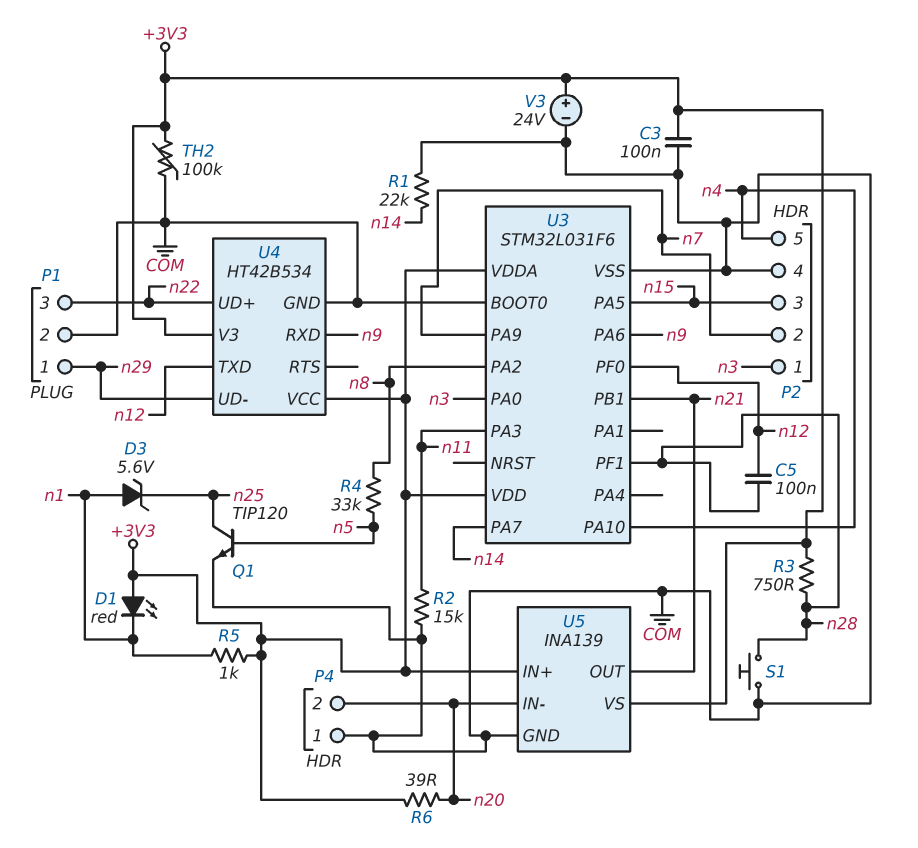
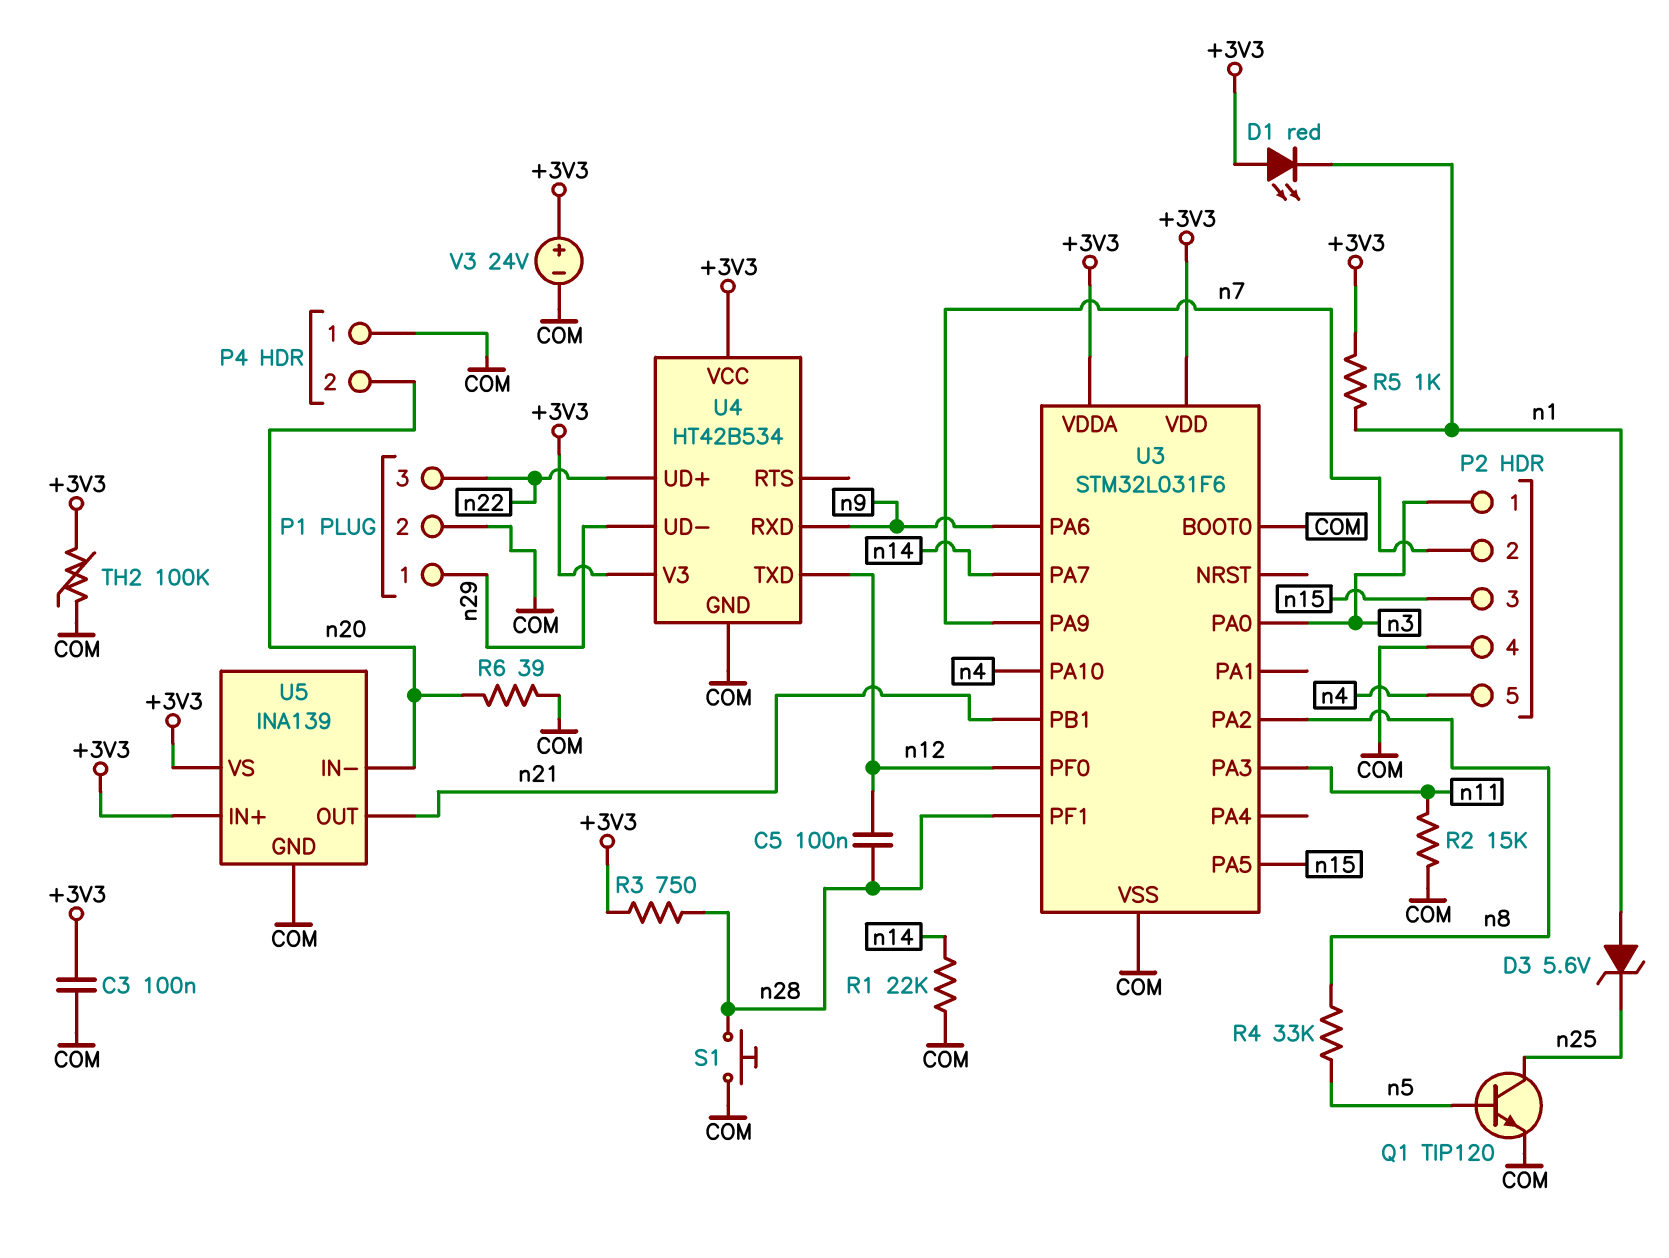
R6: 39 (+3V3, n20) -> 39 (COM, n20)

